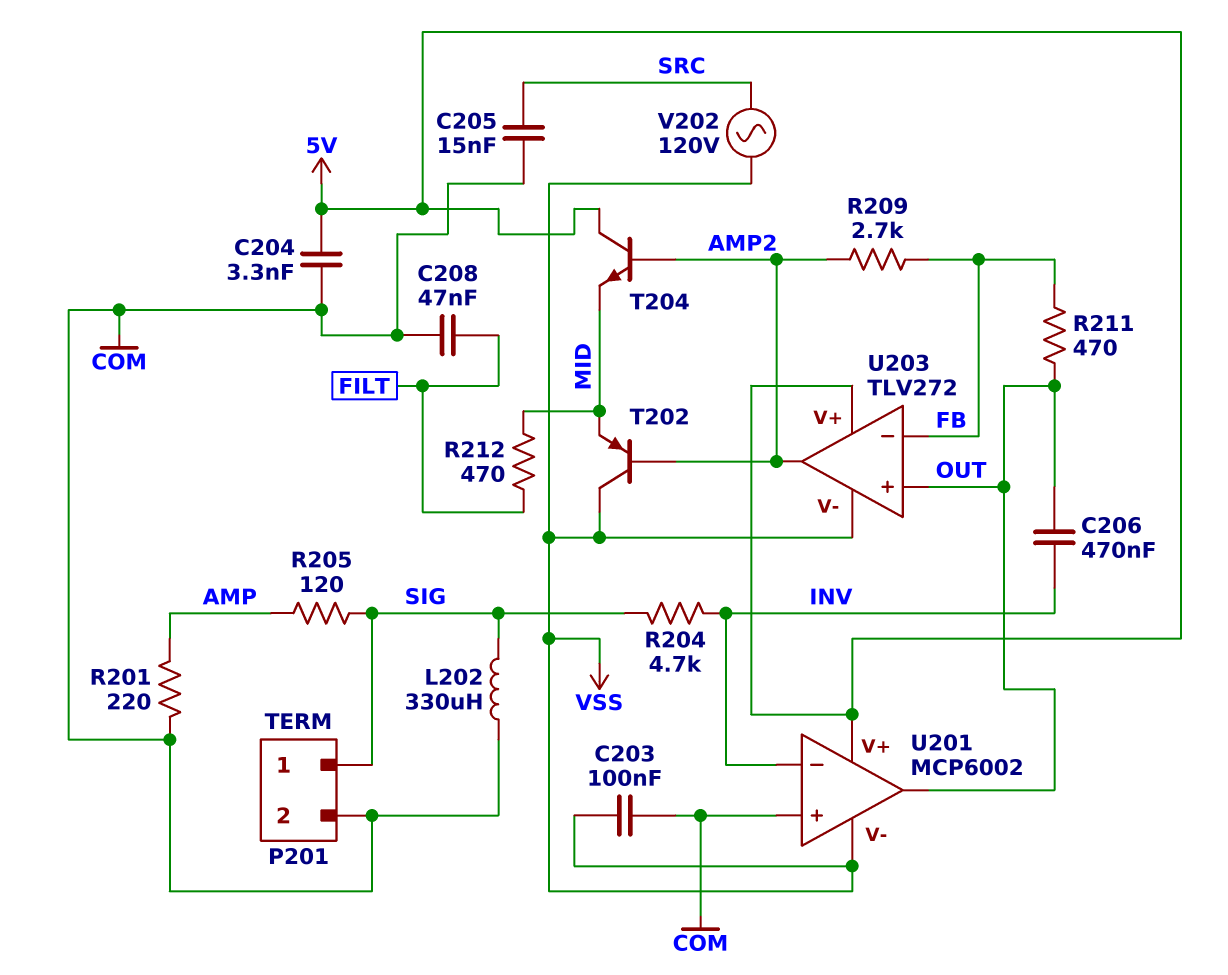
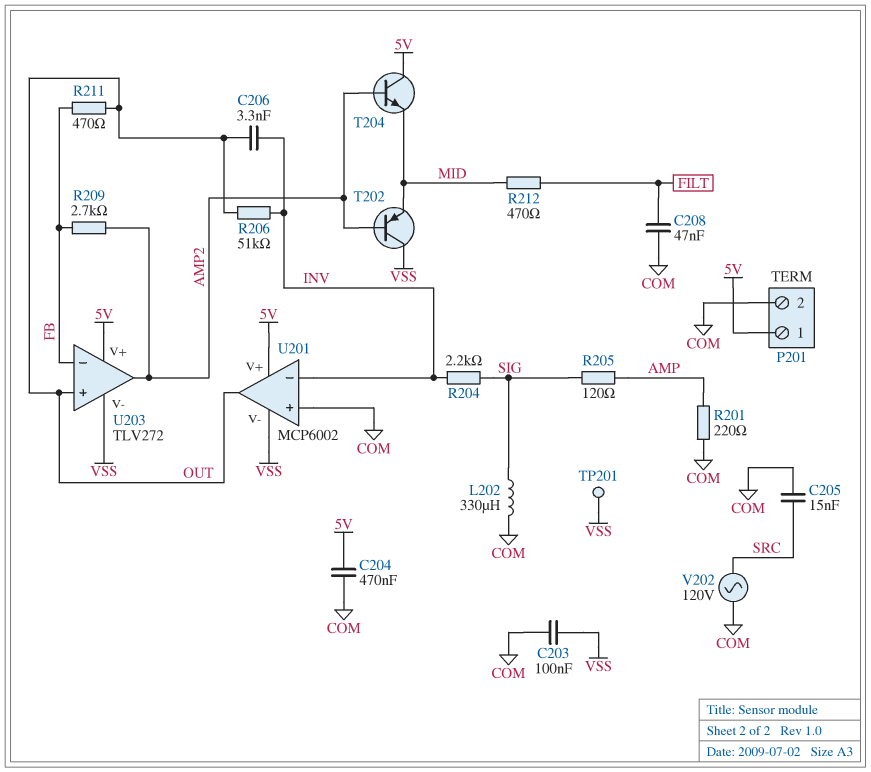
C204: 3.3nF (5V, COM) -> 470nF (5V, COM)
C206: 470nF (INV, OUT) -> 3.3nF (INV, OUT)
P201 pin 1: SIG -> 5V
R204: 4.7k (INV, SIG) -> 2.2k (INV, SIG)
R206: none -> 51k (INV, OUT)
TP201: none -> test point (VSS)
V202: AC 120V (SRC, VSS) -> AC 120V (COM, SRC)

